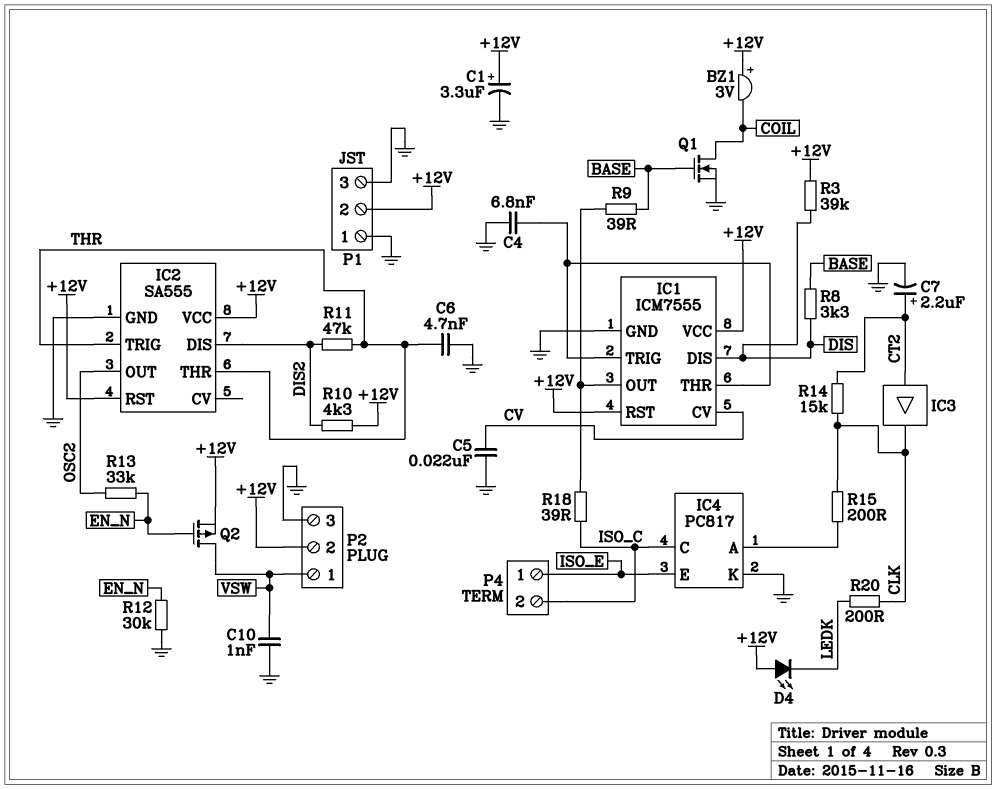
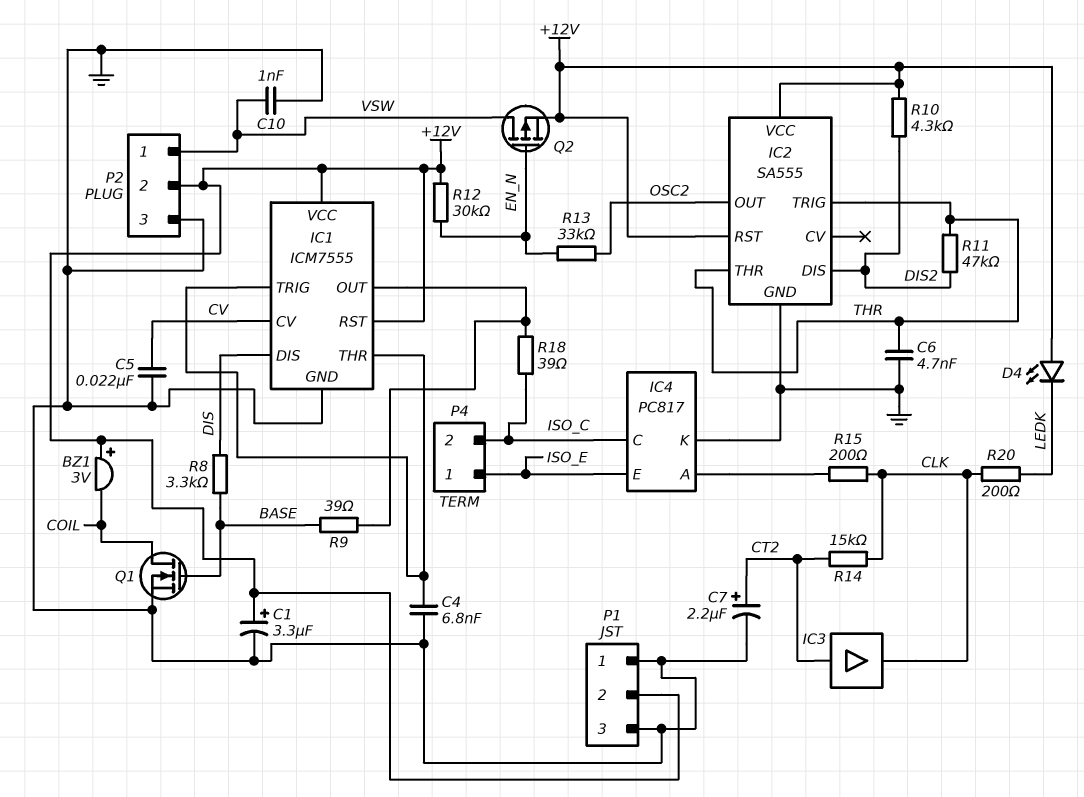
R3: 39k (+12V, DIS) -> none
R12: 30k (EN_N, GND) -> 30k (+12V, EN_N)

